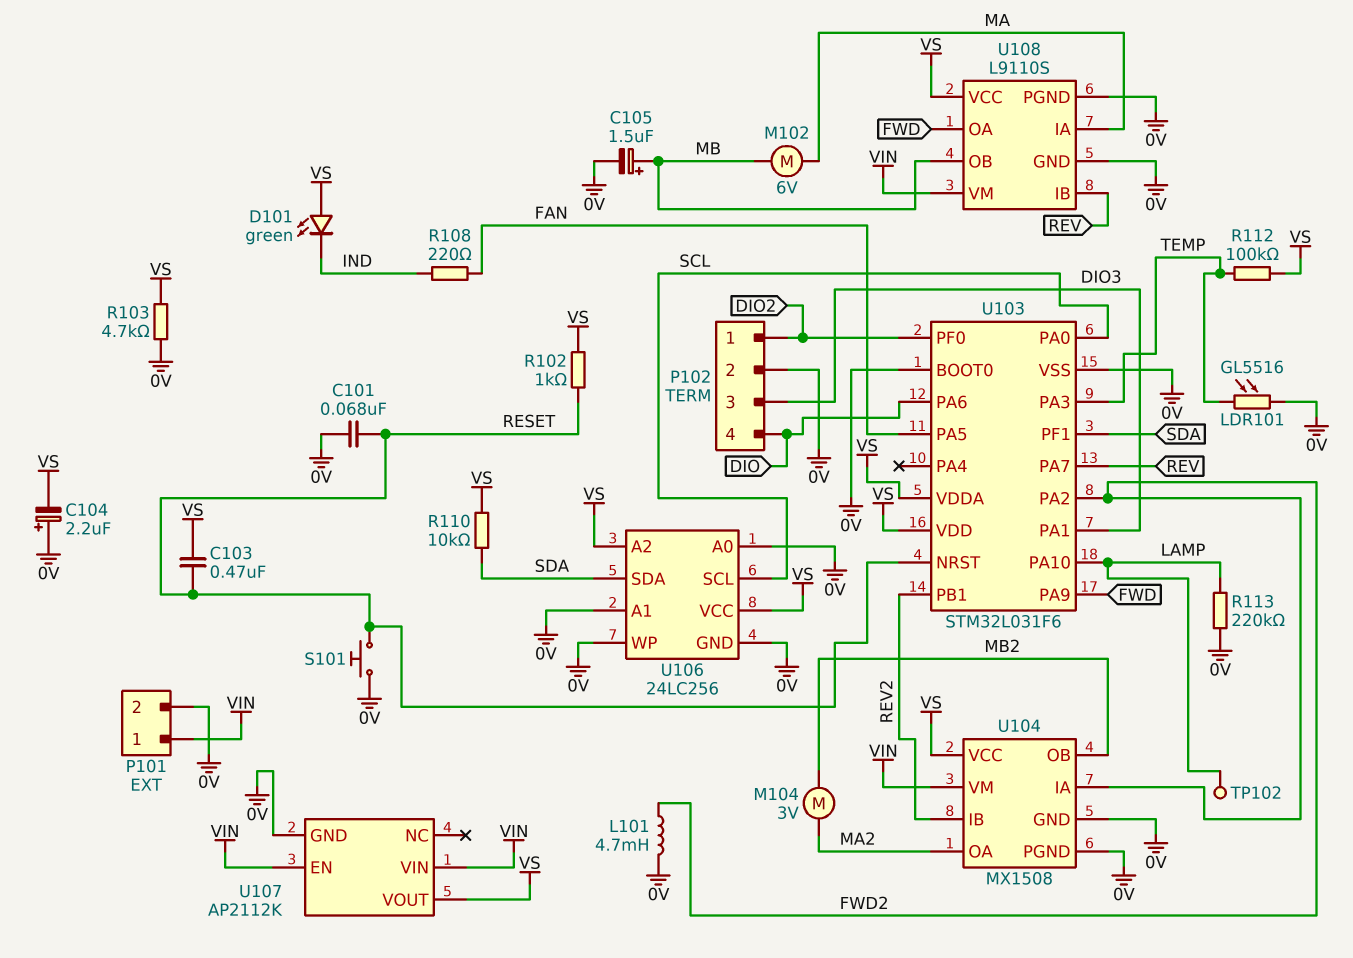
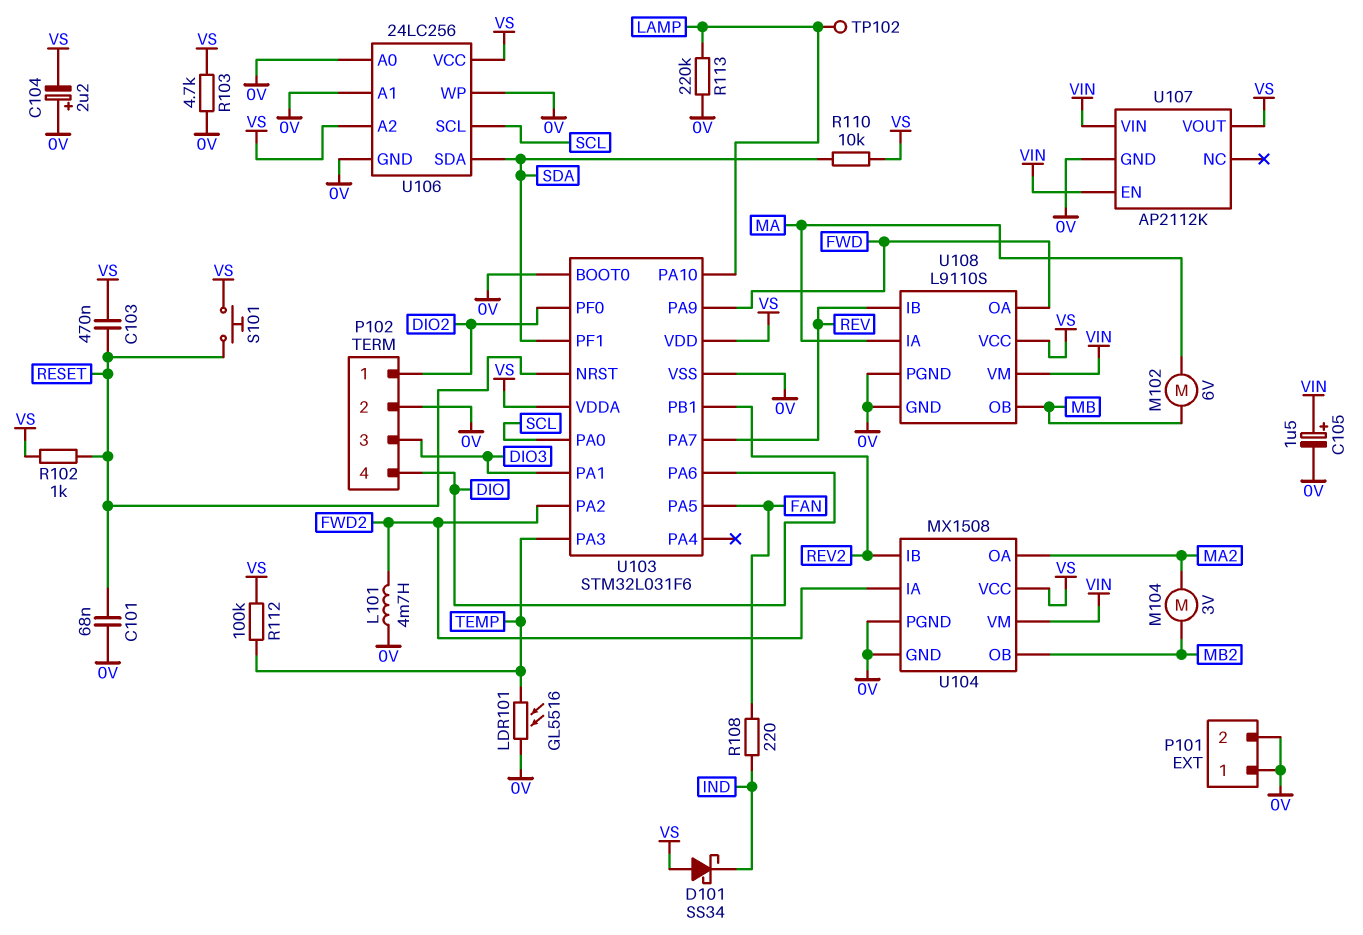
C105: 1.5uF (plus MB, minus 0V) -> 1.5uF (plus VIN, minus 0V)
D101: LED green (A VS, K IND) -> schottky SS34 (A VS, K IND)
P101 pin 1: VIN -> 0V
S101: button (0V, RESET) -> button (RESET, VS)

